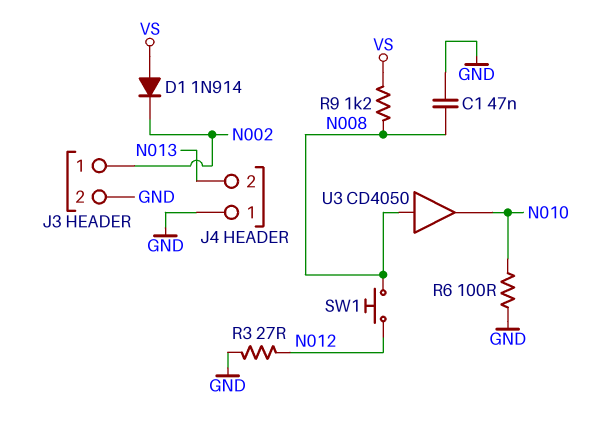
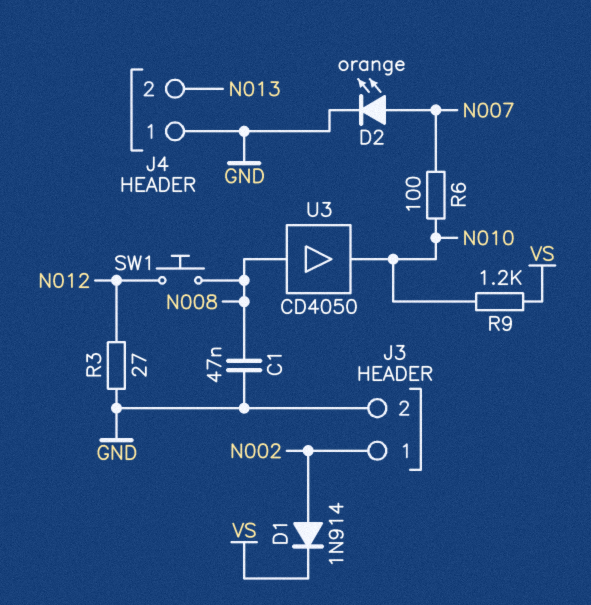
D1: diode 1N914 (A VS, K N002) -> diode 1N914 (A N002, K VS)
D2: none -> LED orange (A N007, K GND)
R6: 100 (GND, N010) -> 100 (N007, N010)
R9: 1.2k (N008, VS) -> 1.2k (N010, VS)

